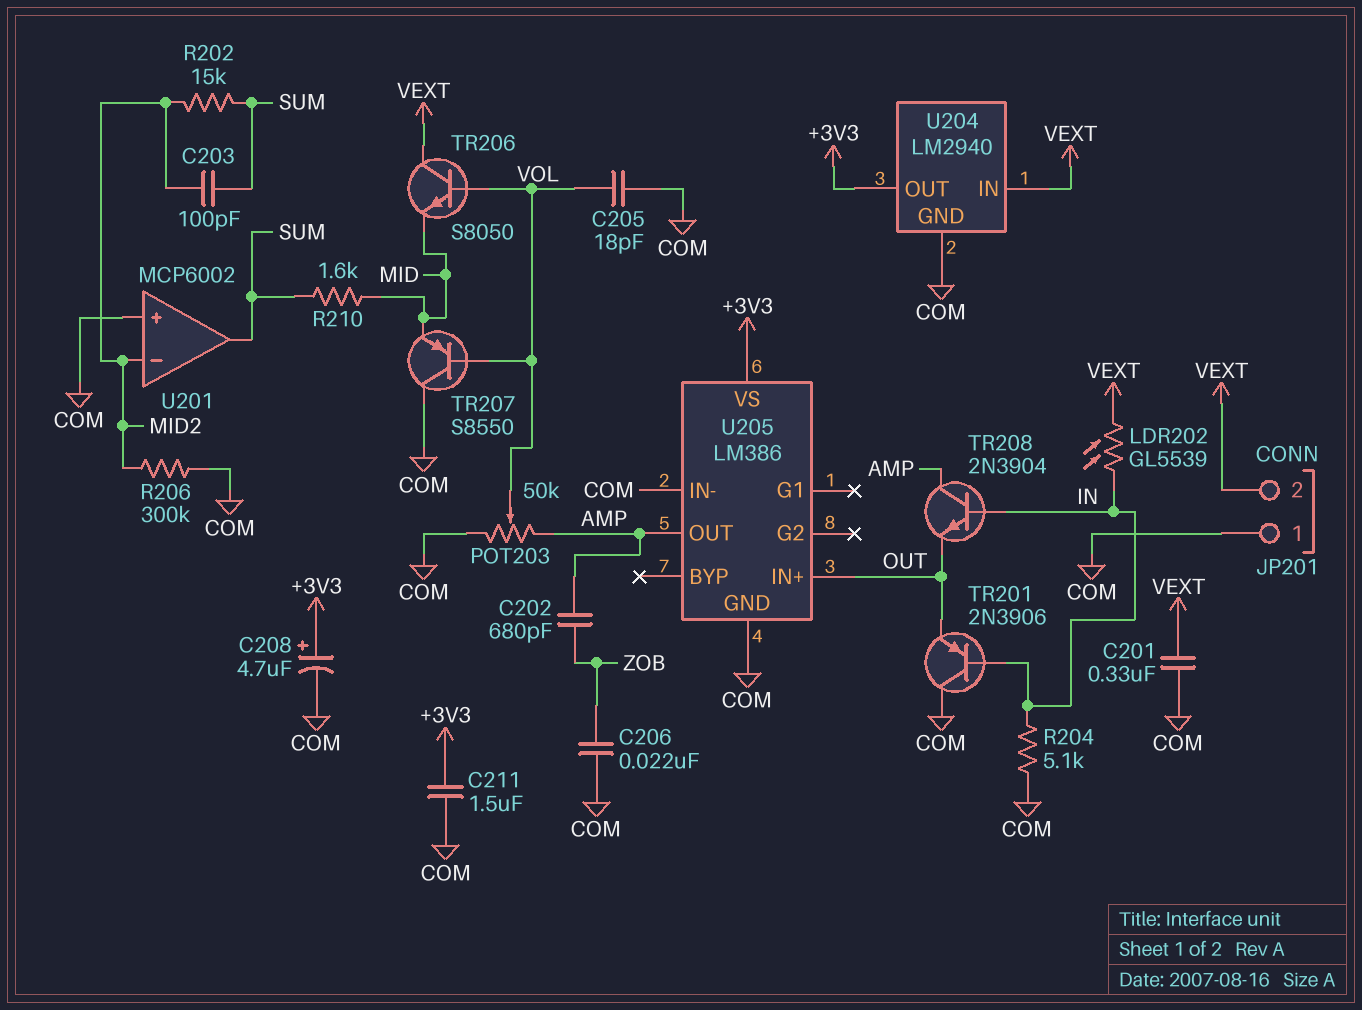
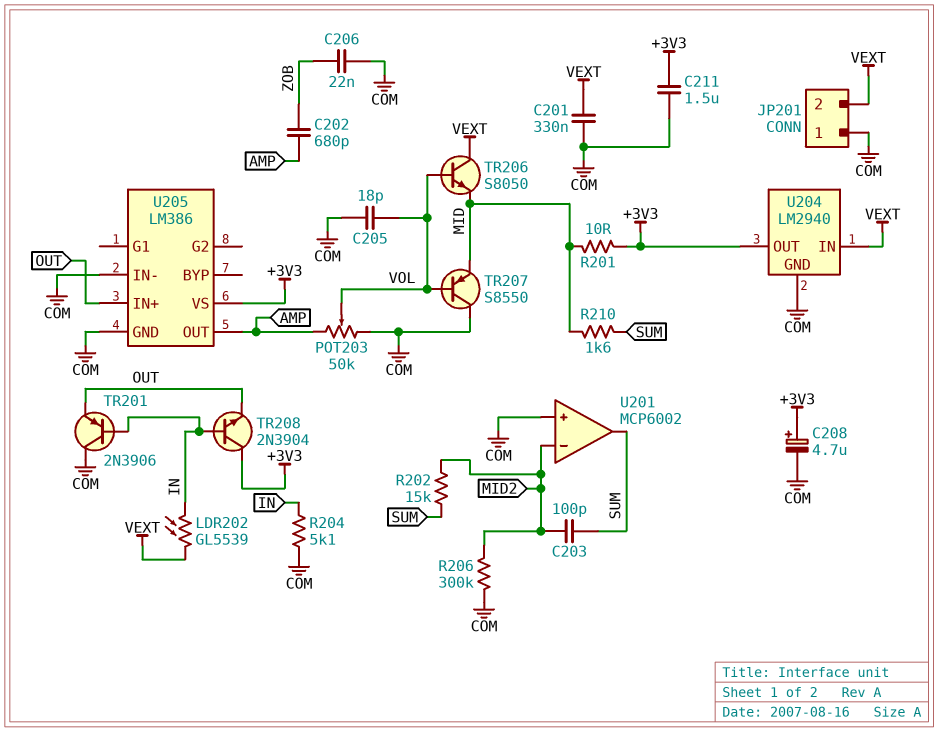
R201: none -> 10 (+3V3, MID)
TR208: NPN 2N3904 (B IN, C AMP, E OUT) -> NPN 2N3904 (B IN, C +3V3, E OUT)

